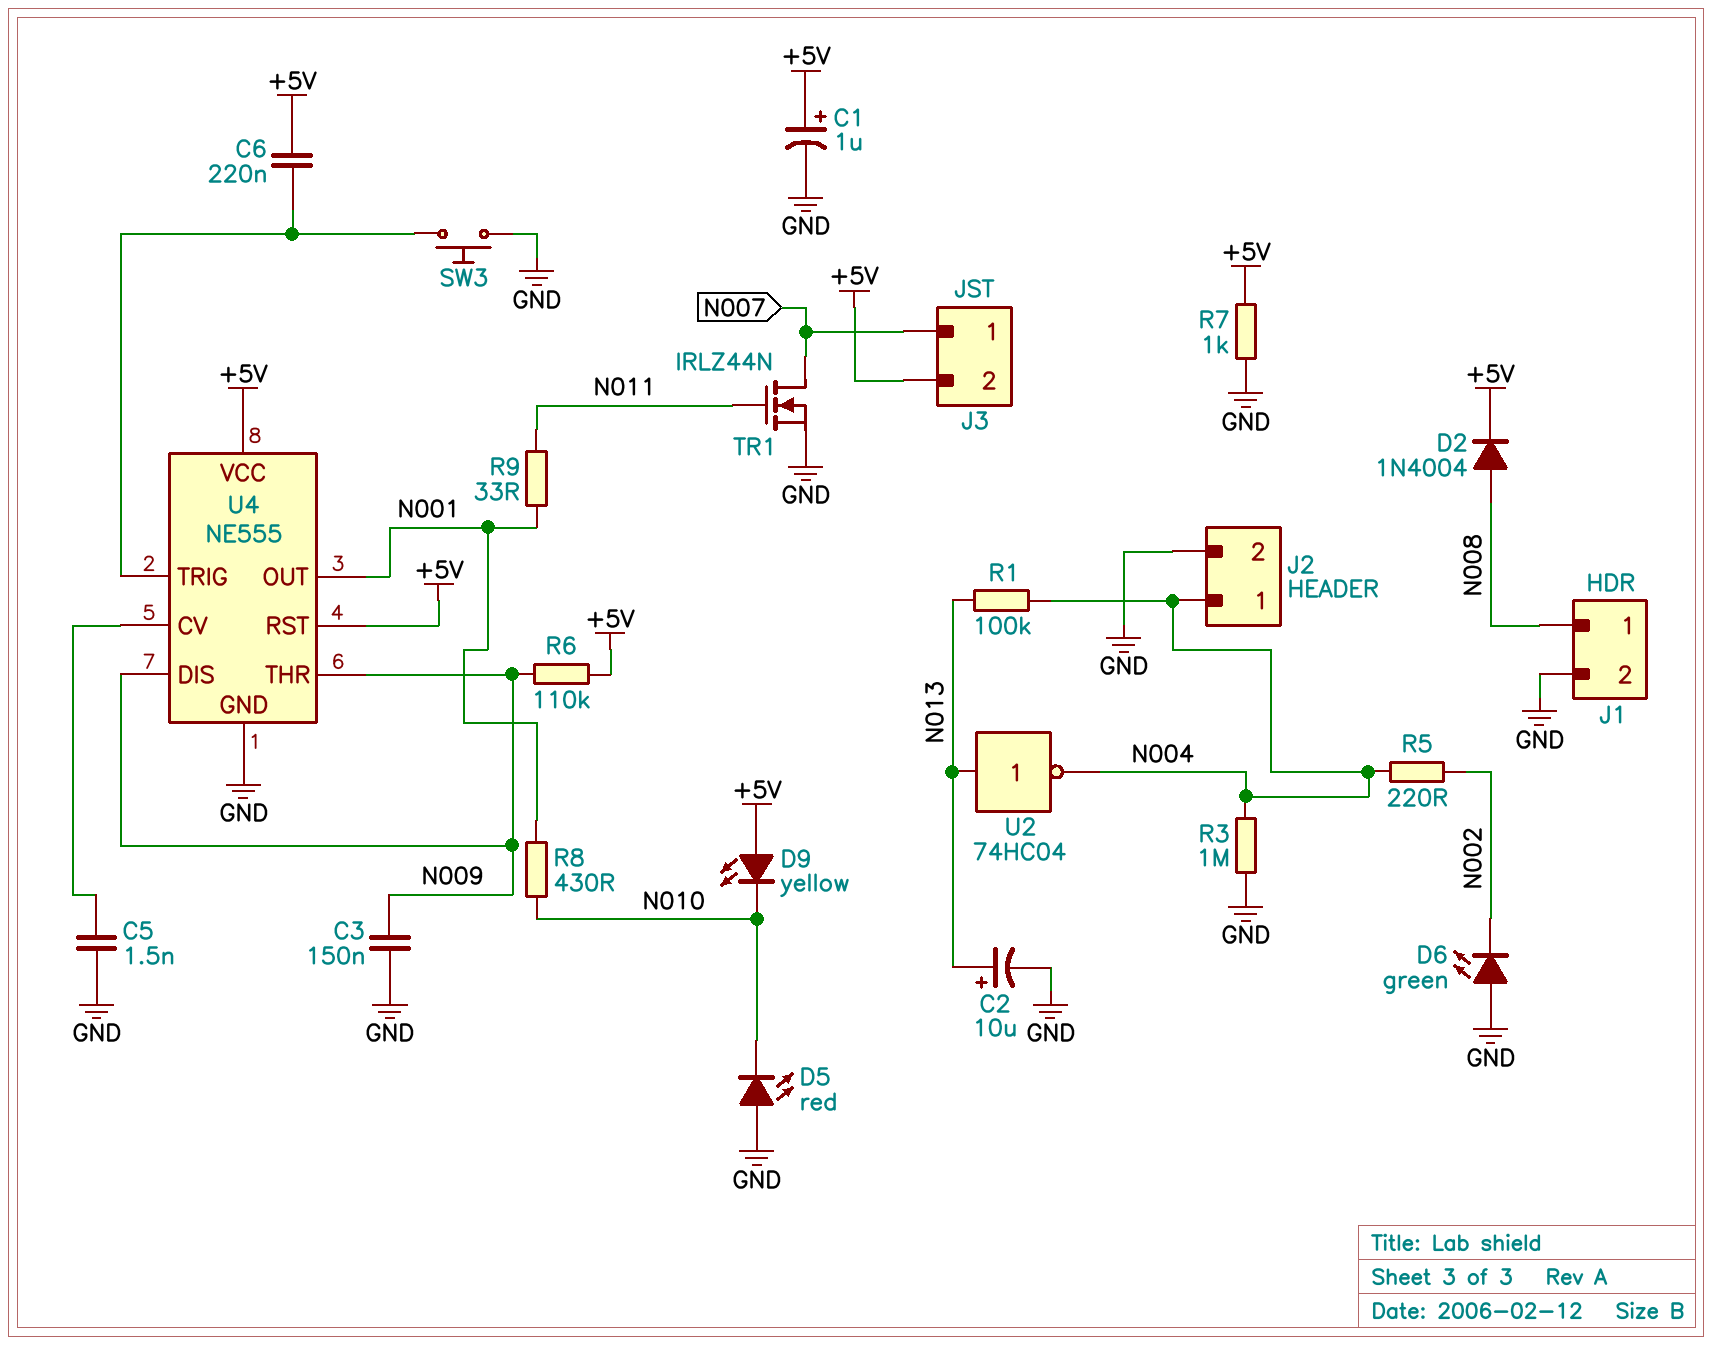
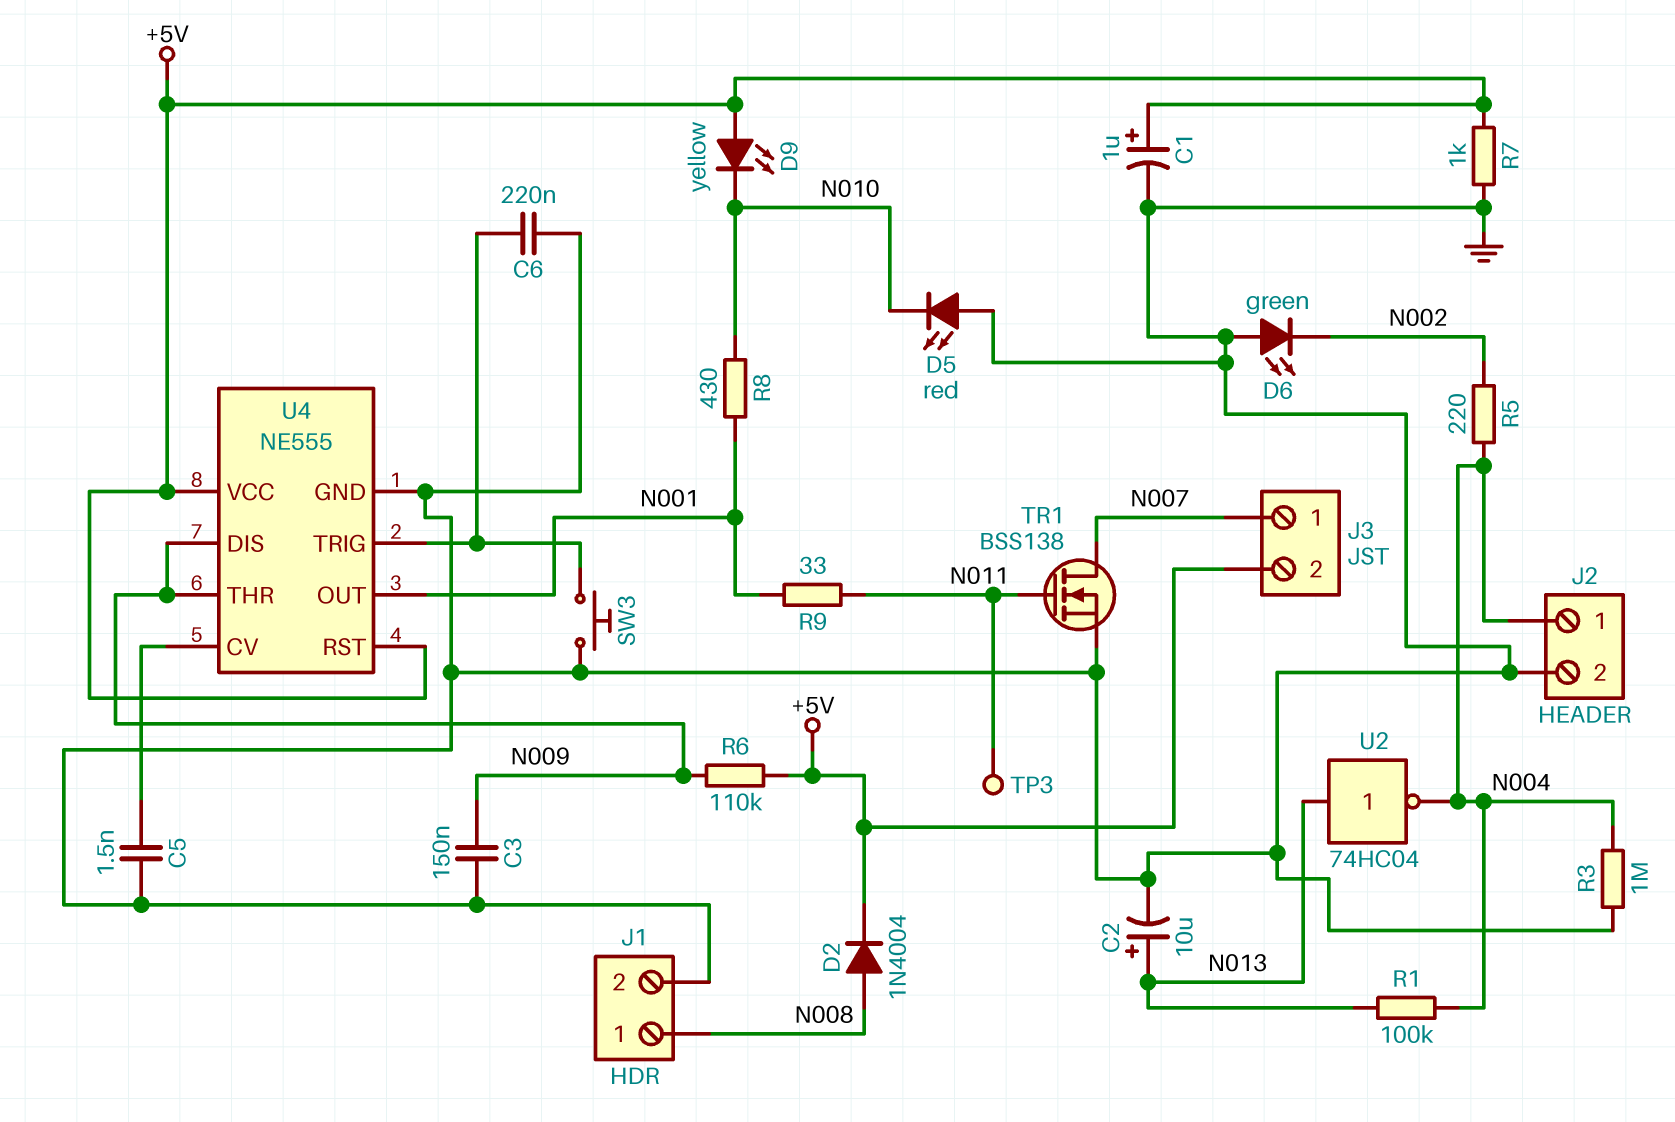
C6: 220nF (+5V, U4/TRIG) -> 220nF (GND, U4/TRIG)
TP3: none -> test point (N011)
TR1: NMOS IRLZ44N (G N011, D N007, S GND) -> NMOS BSS138 (G N011, D N007, S GND)

